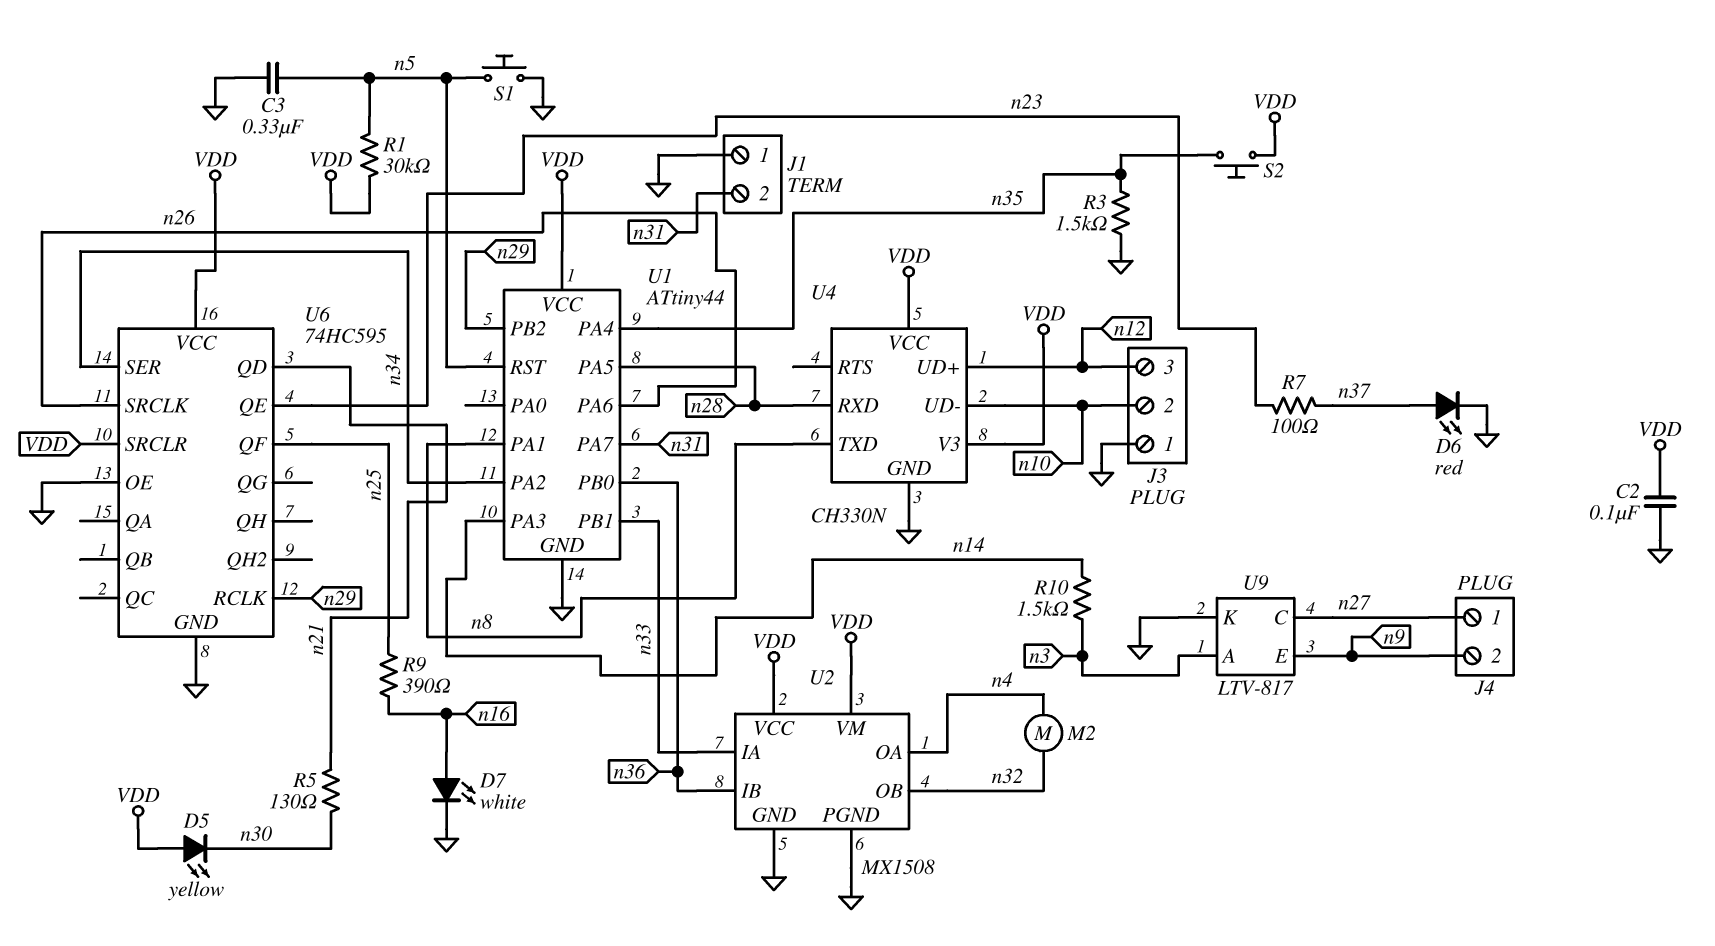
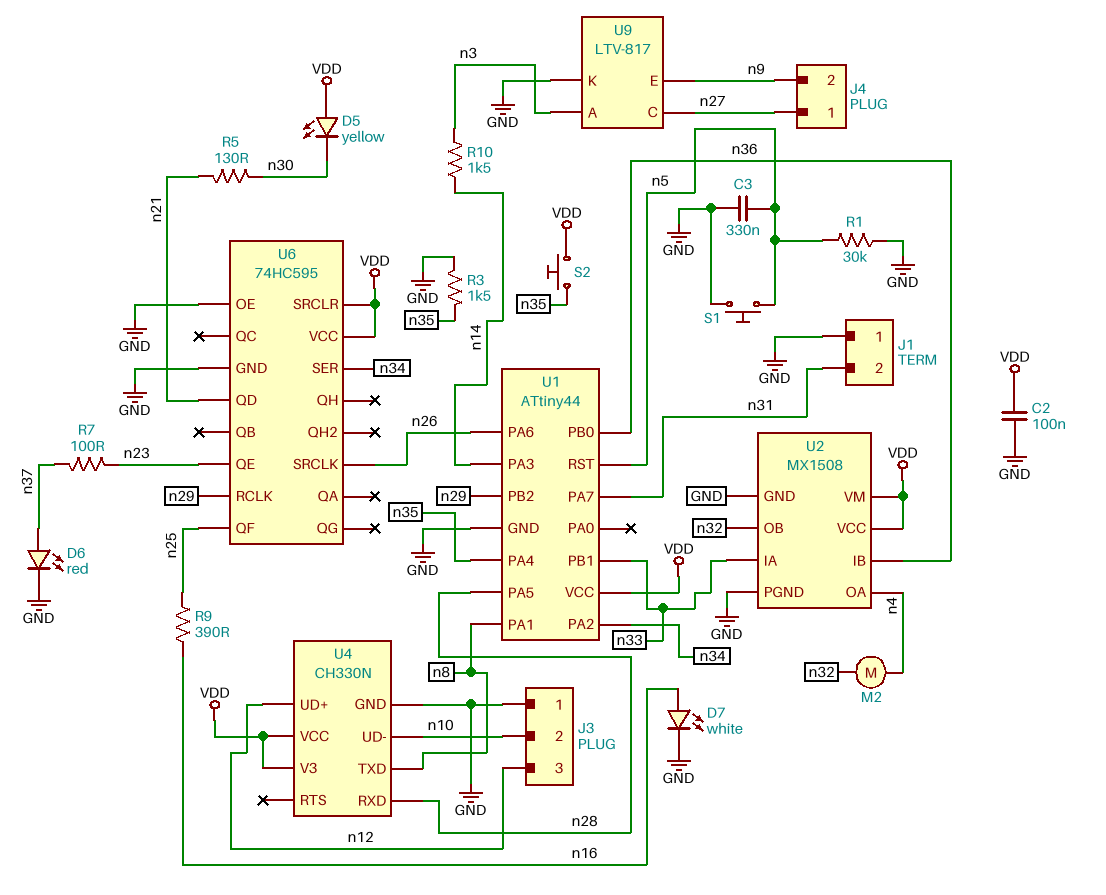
R1: 30k (VDD, n5) -> 30k (GND, n5)

